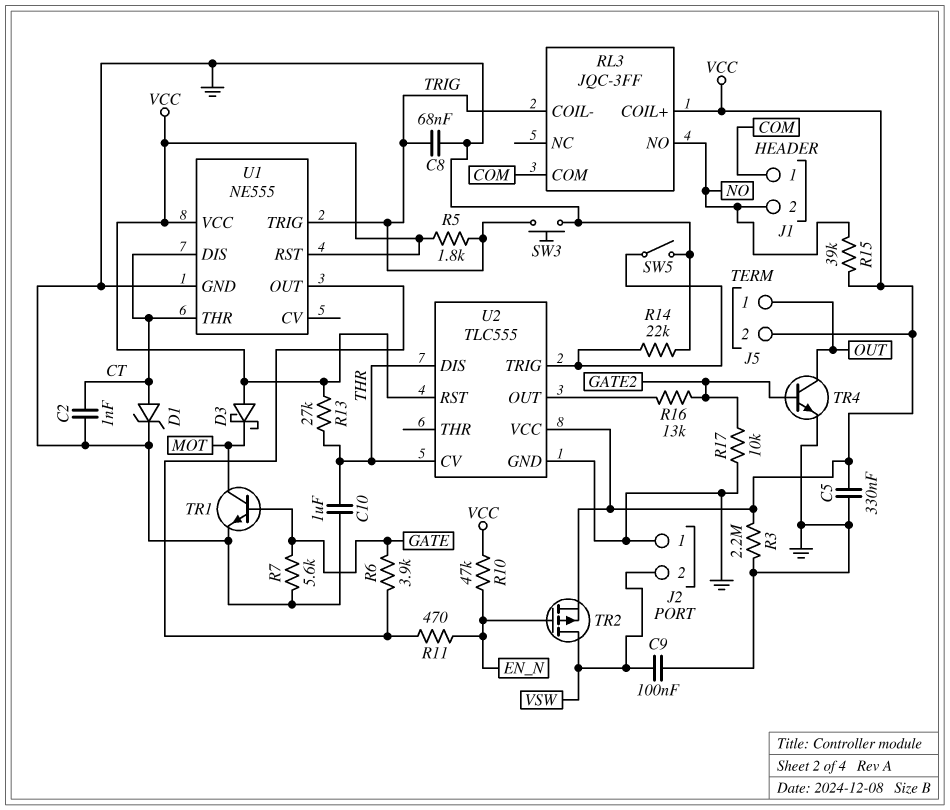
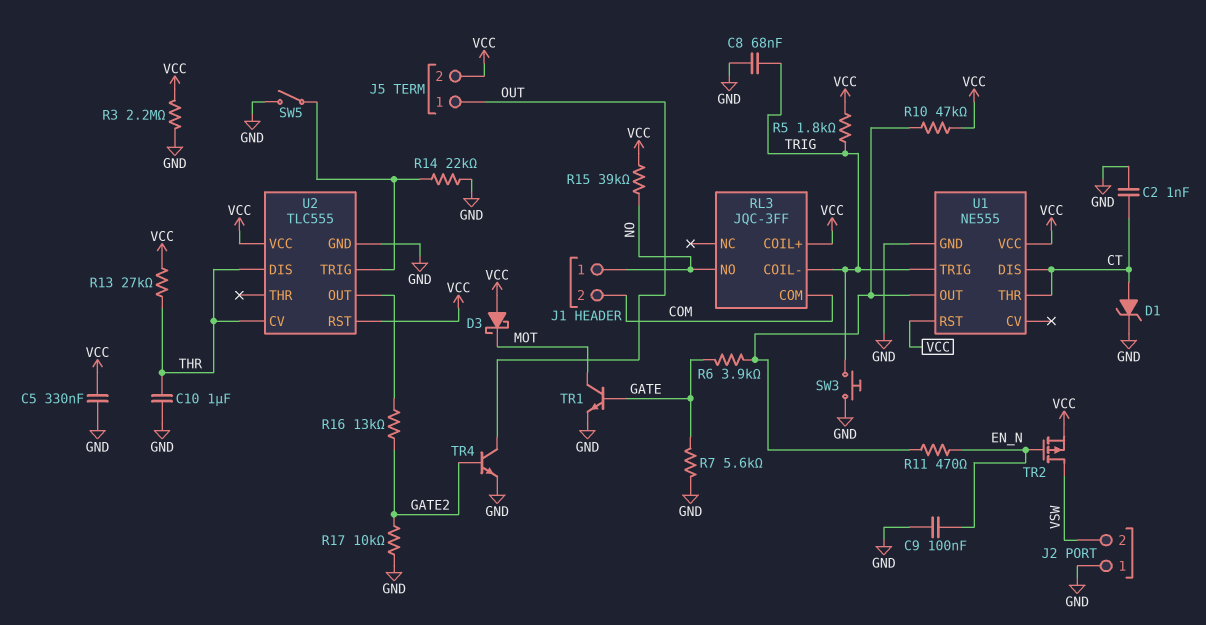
C9: 100nF (GND, VSW) -> 100nF (EN_N, GND)
J1 pin 1: COM -> NO
J1 pin 2: NO -> COM
R10: 47k (EN_N, VCC) -> 47k (U1/OUT, VCC)

